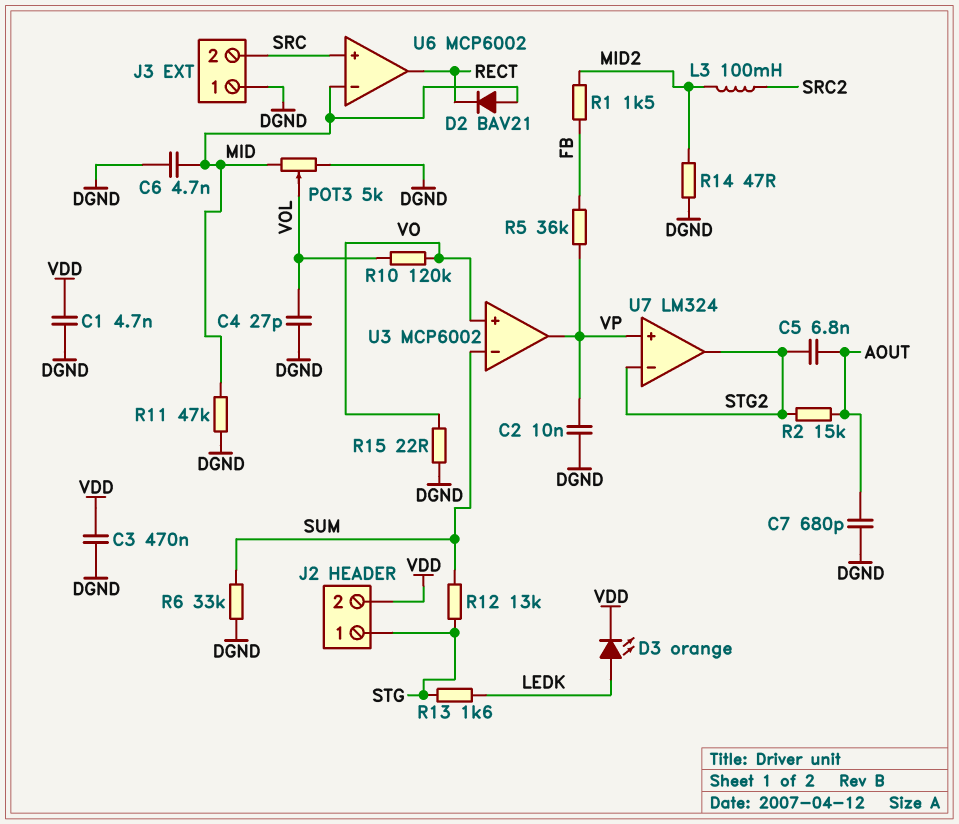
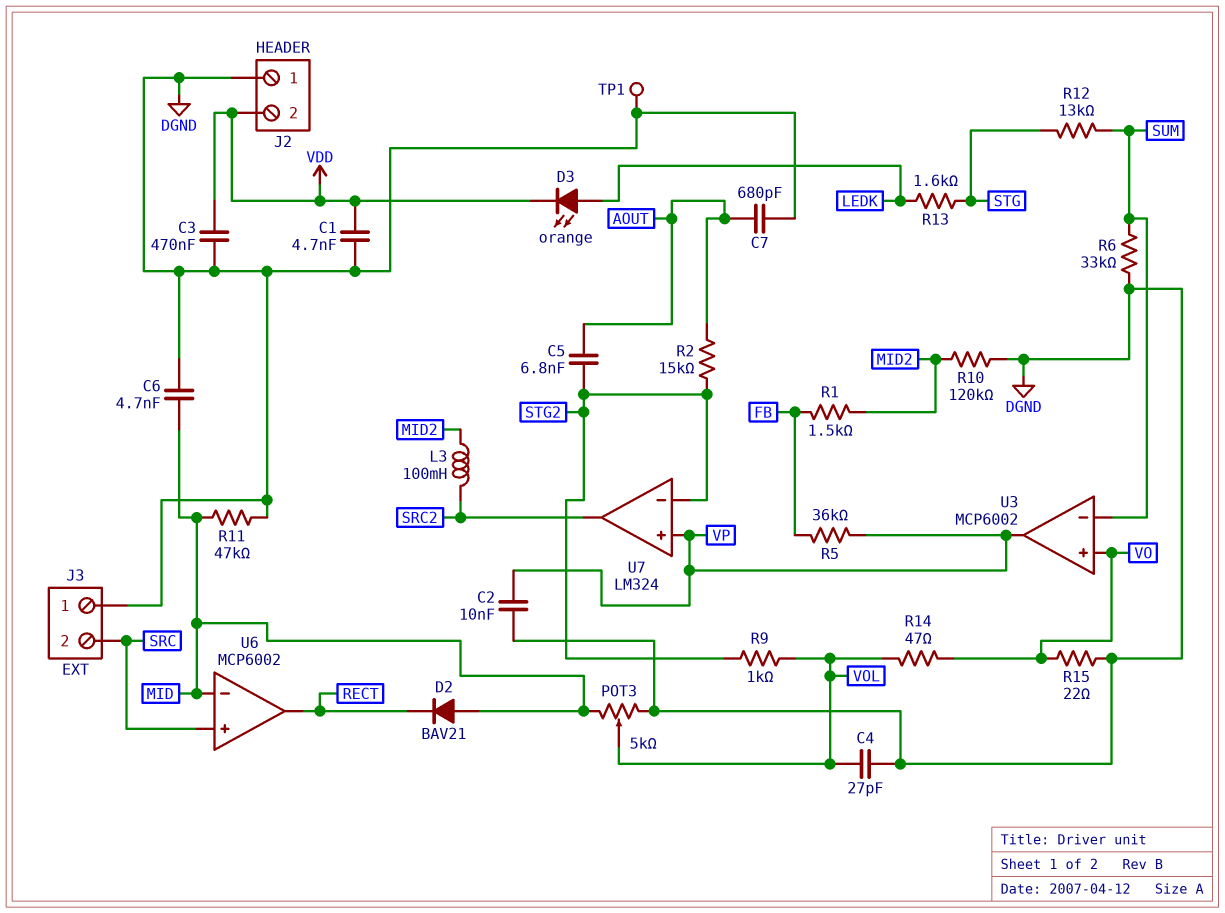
J2 pin 1: STG -> DGND
R9: none -> 1k (STG2, VOL)
R10: 120k (VO, VOL) -> 120k (DGND, MID2)
R14: 47 (DGND, MID2) -> 47 (VO, VOL)
TP1: none -> test point (DGND)
U7 pin out: STG2 -> SRC2

